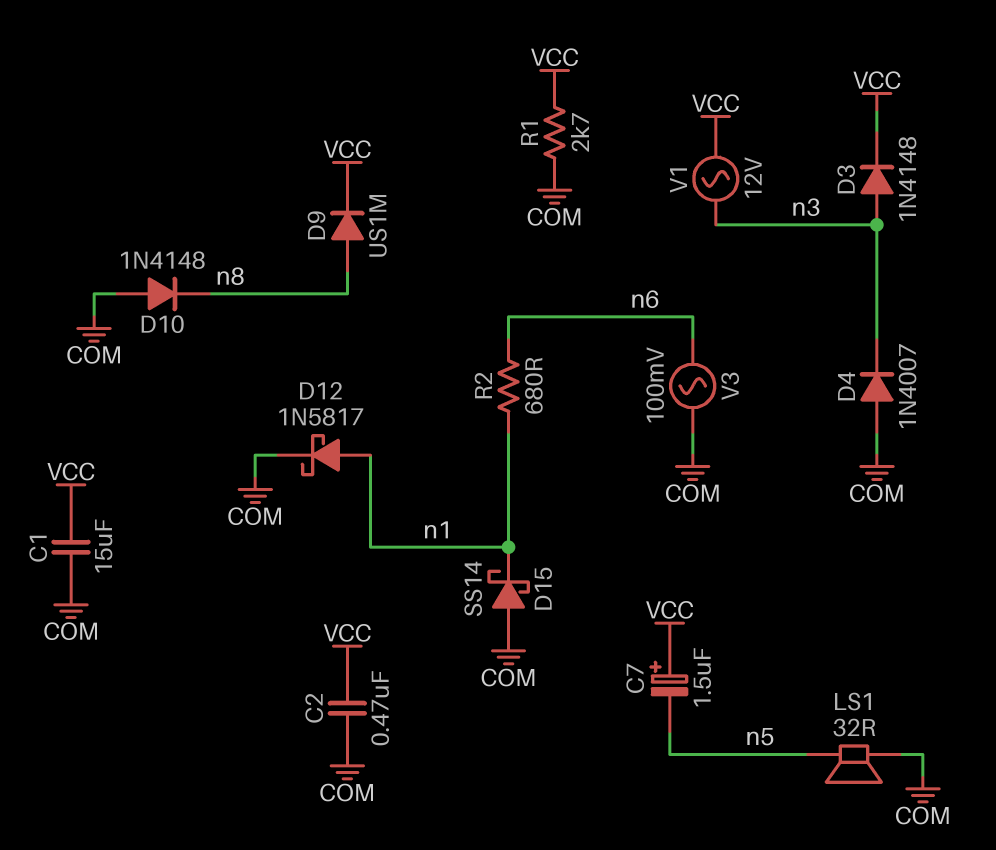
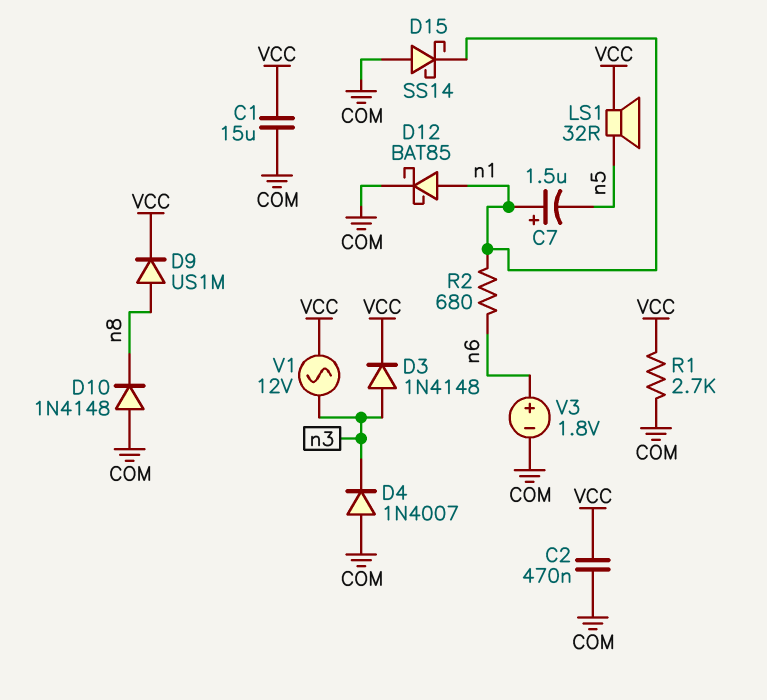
C7: 1.5uF (plus VCC, minus n5) -> 1.5uF (plus n1, minus n5)
D12: schottky 1N5817 (A n1, K COM) -> schottky BAT85 (A n1, K COM)
LS1: speaker 32R (COM, n5) -> speaker 32R (VCC, n5)
V3: AC 100mV (COM, n6) -> 1.8V (plus n6, minus COM)

